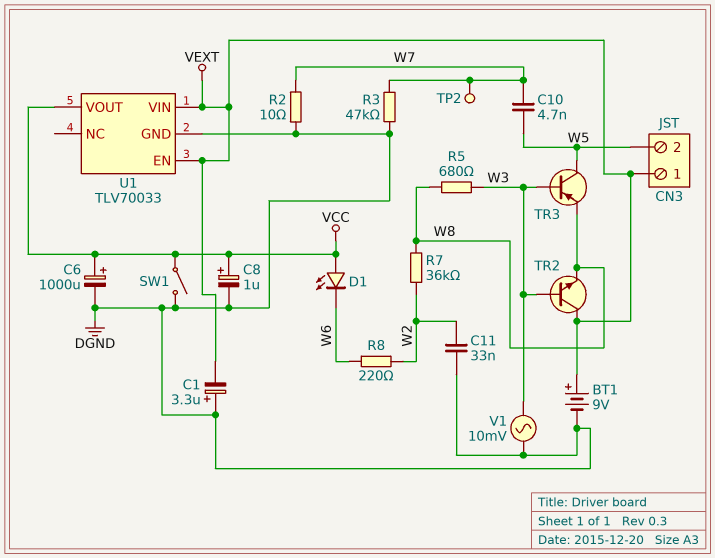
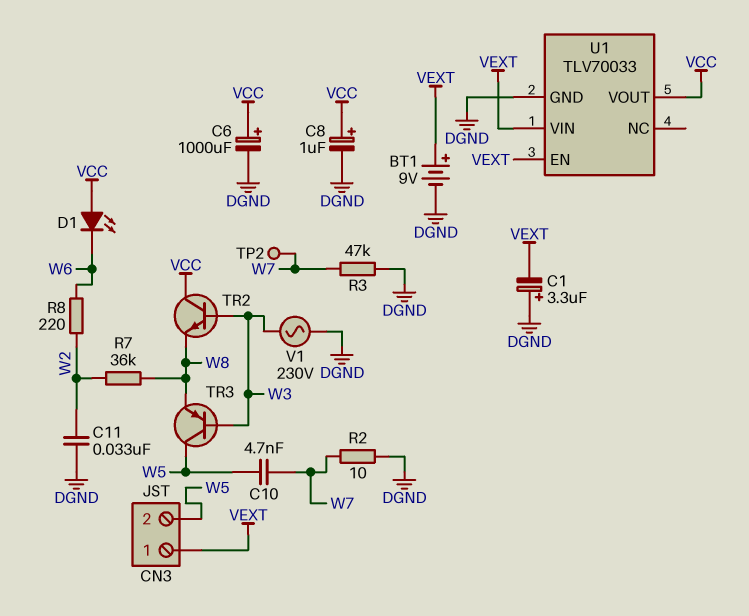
R5: 680 (W3, W8) -> none
SW1: switch (DGND, VCC) -> none
TR2: NPN (B W3, C VEXT, E W8) -> NPN (B W3, C VCC, E W8)
V1: AC 10mV (DGND, W3) -> AC 230V (DGND, W3)

